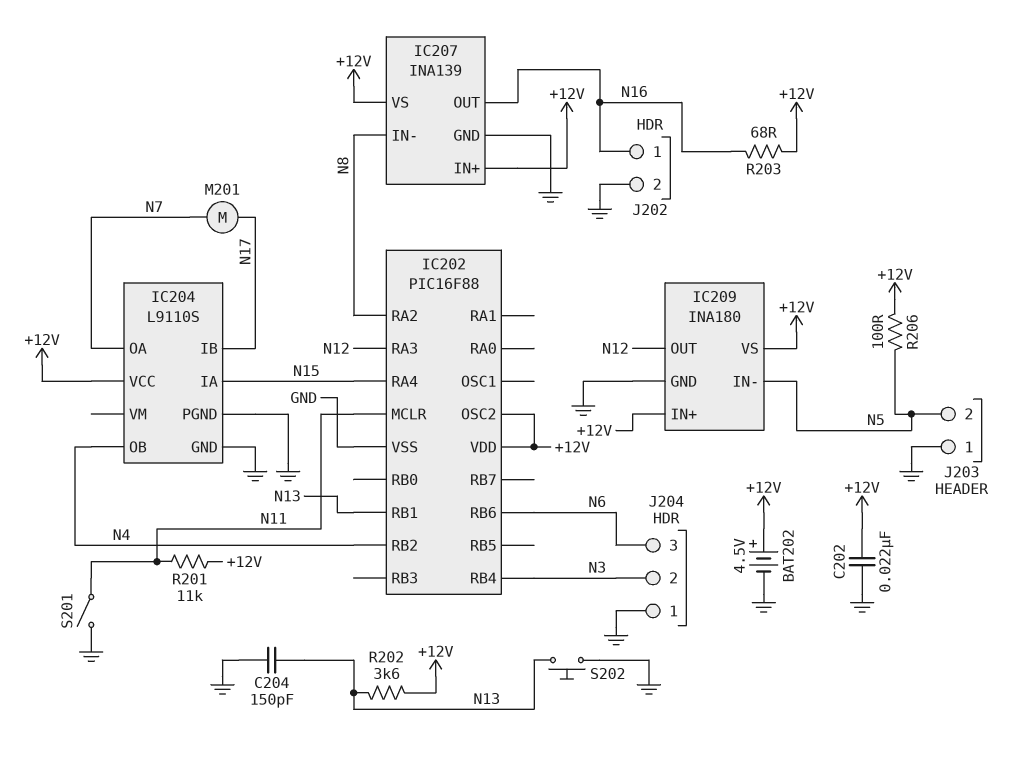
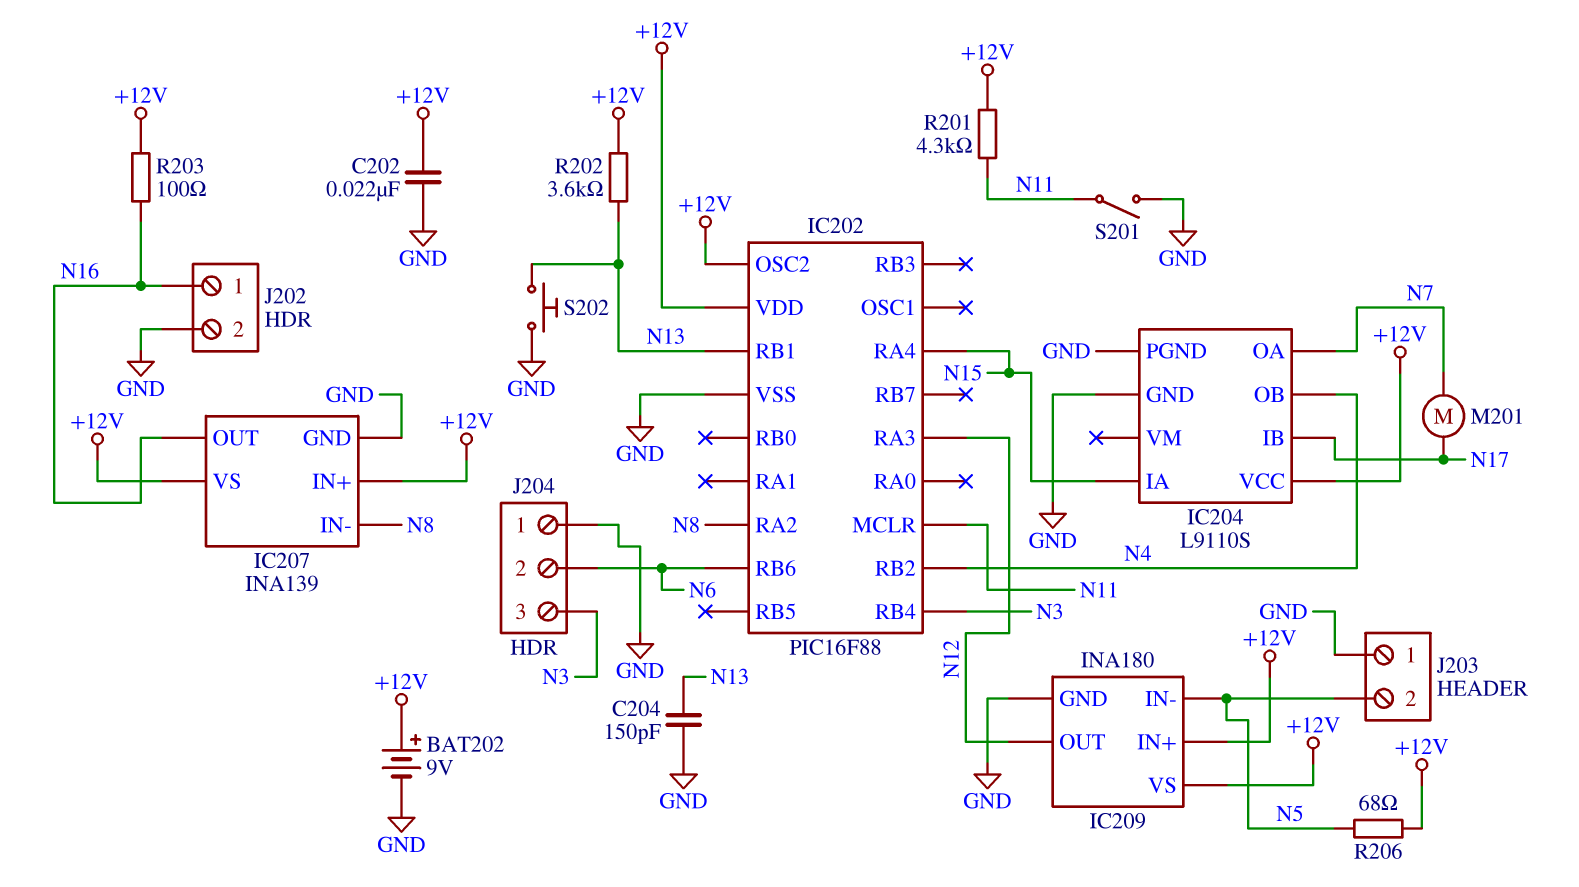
BAT202: 4.5V (plus +12V, minus GND) -> 9V (plus +12V, minus GND)
J204 pin 2: N3 -> N6
J204 pin 3: N6 -> N3
R201: 11k (+12V, N11) -> 4.3k (+12V, N11)
R203: 68 (+12V, N16) -> 100 (+12V, N16)
R206: 100 (+12V, N5) -> 68 (+12V, N5)

